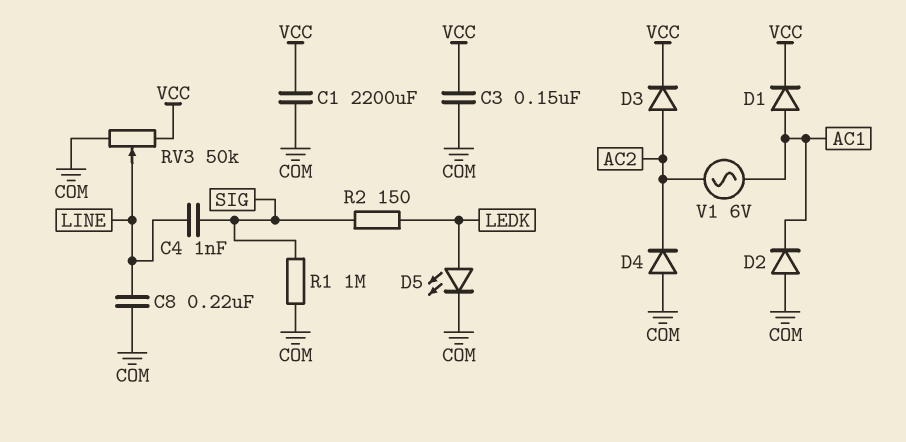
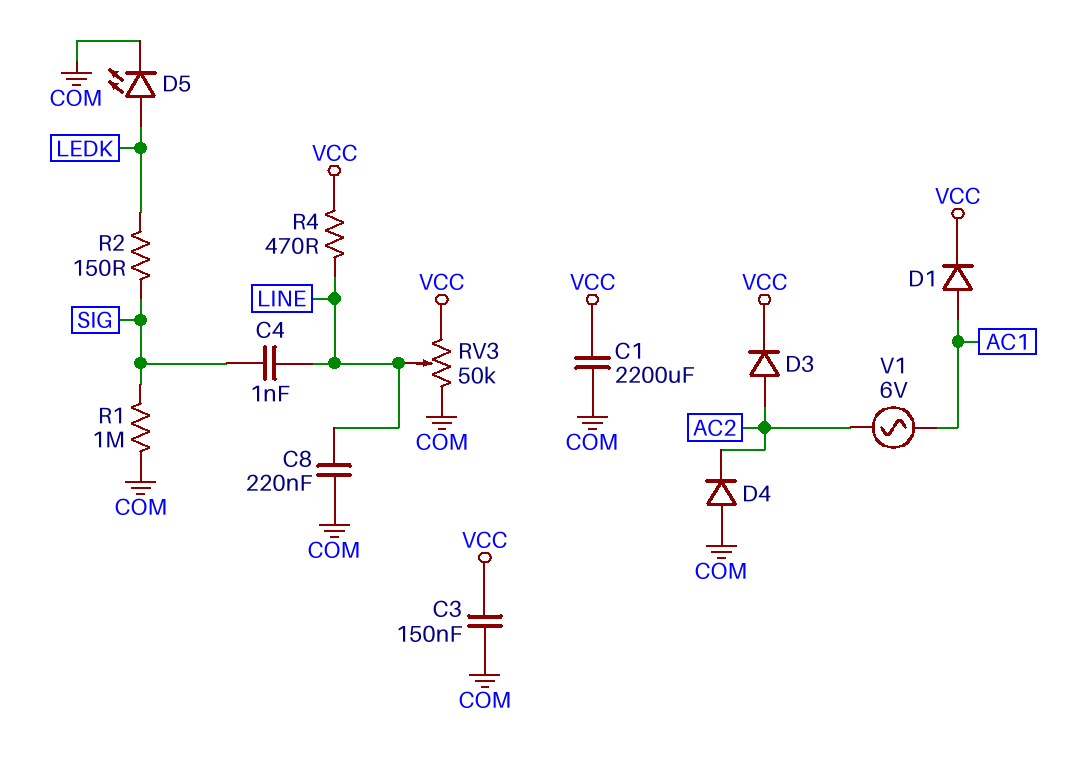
D2: diode (A COM, K AC1) -> none
R4: none -> 470 (LINE, VCC)

